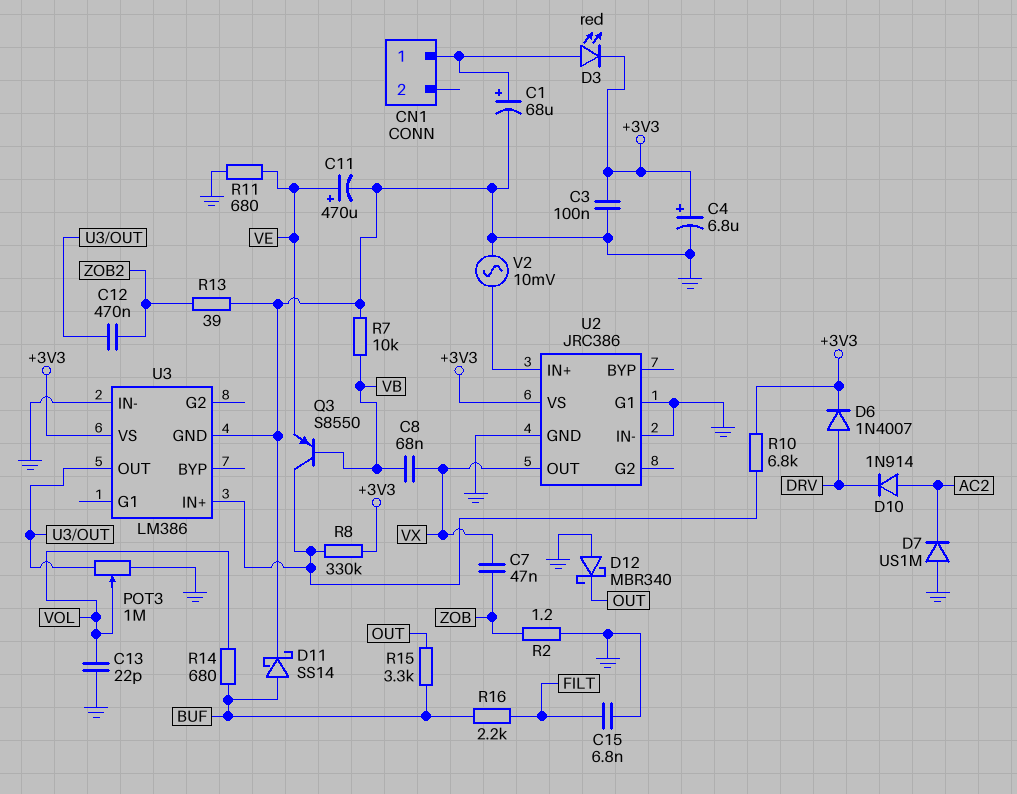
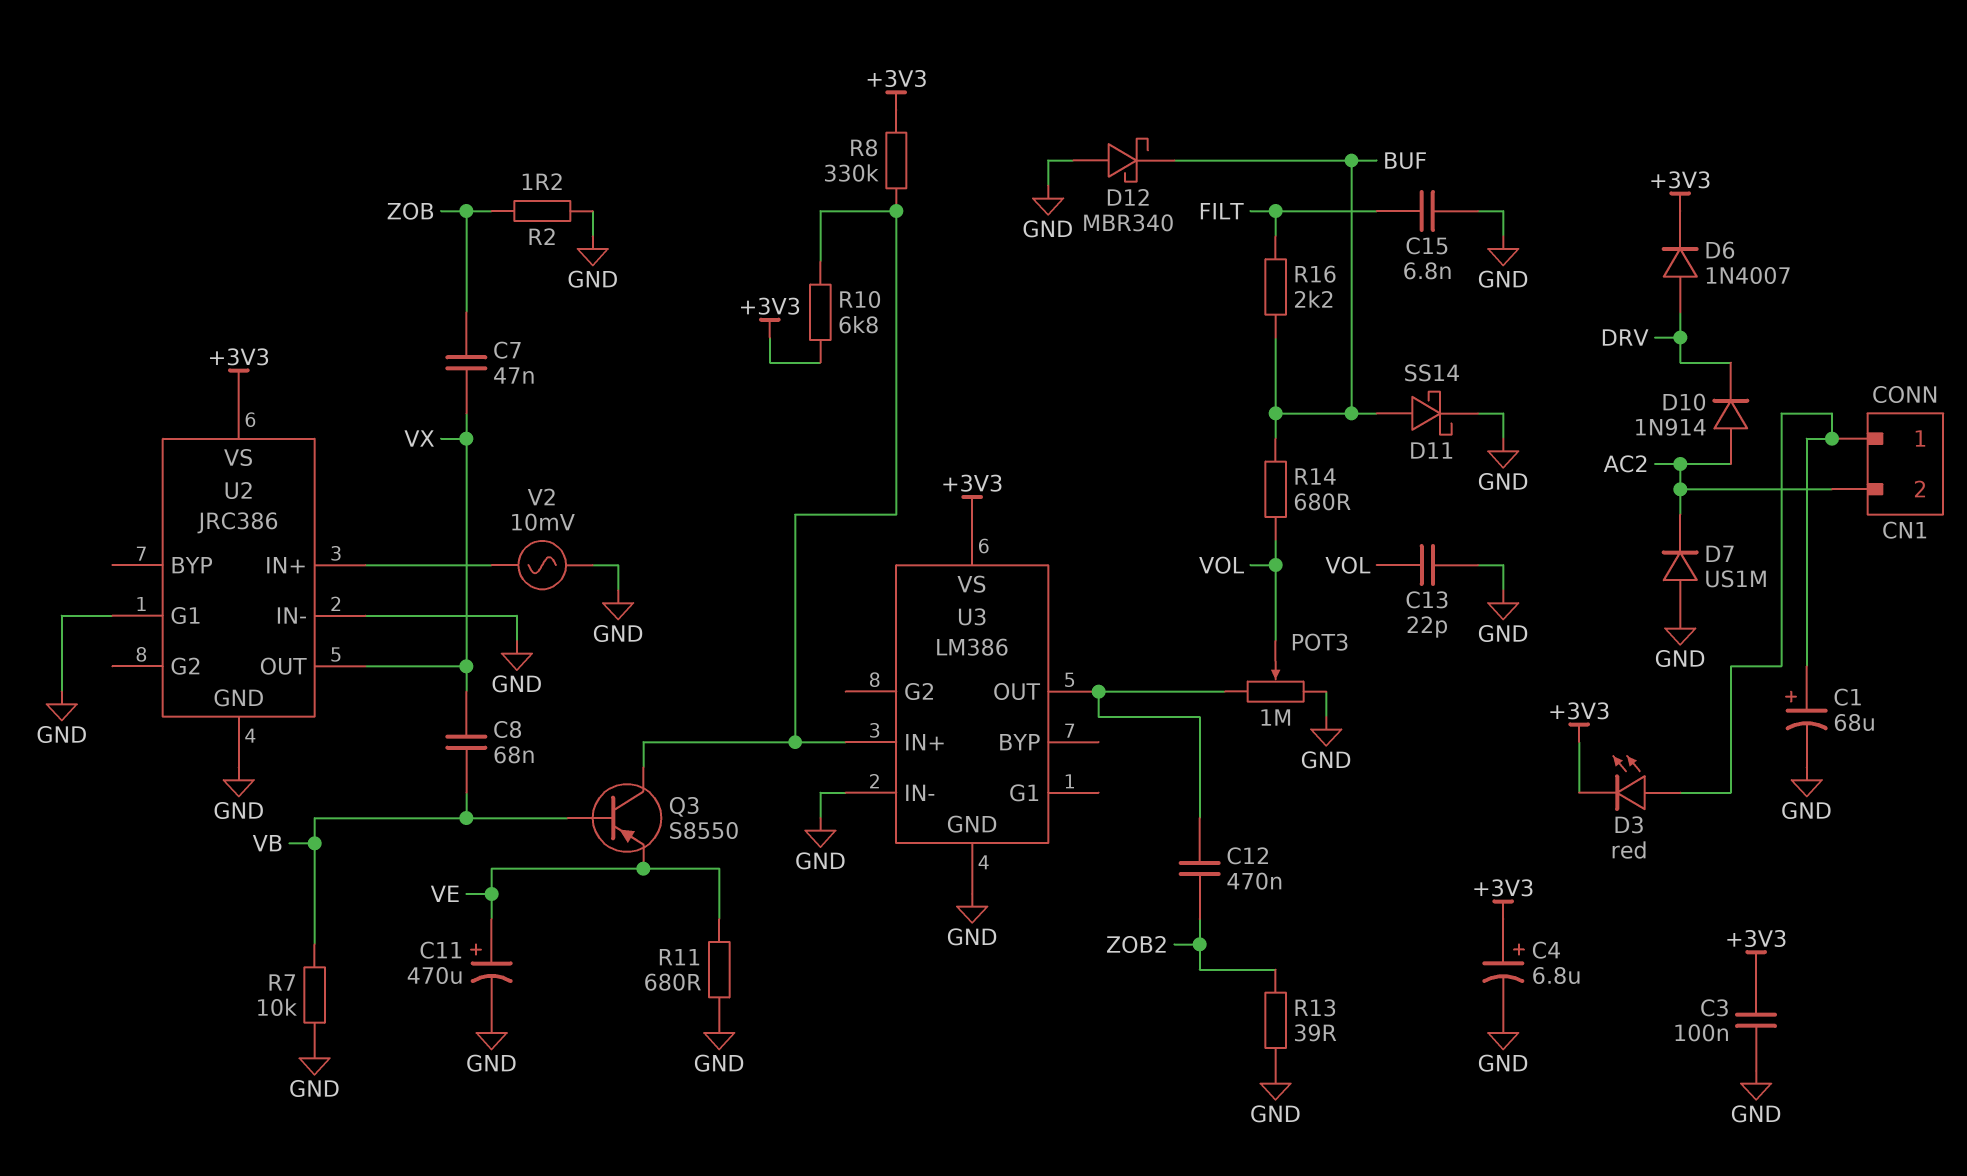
CN1 pin 2: none -> AC2
D12: schottky MBR340 (A GND, K OUT) -> schottky MBR340 (A GND, K BUF)
R15: 3.3k (BUF, OUT) -> none

